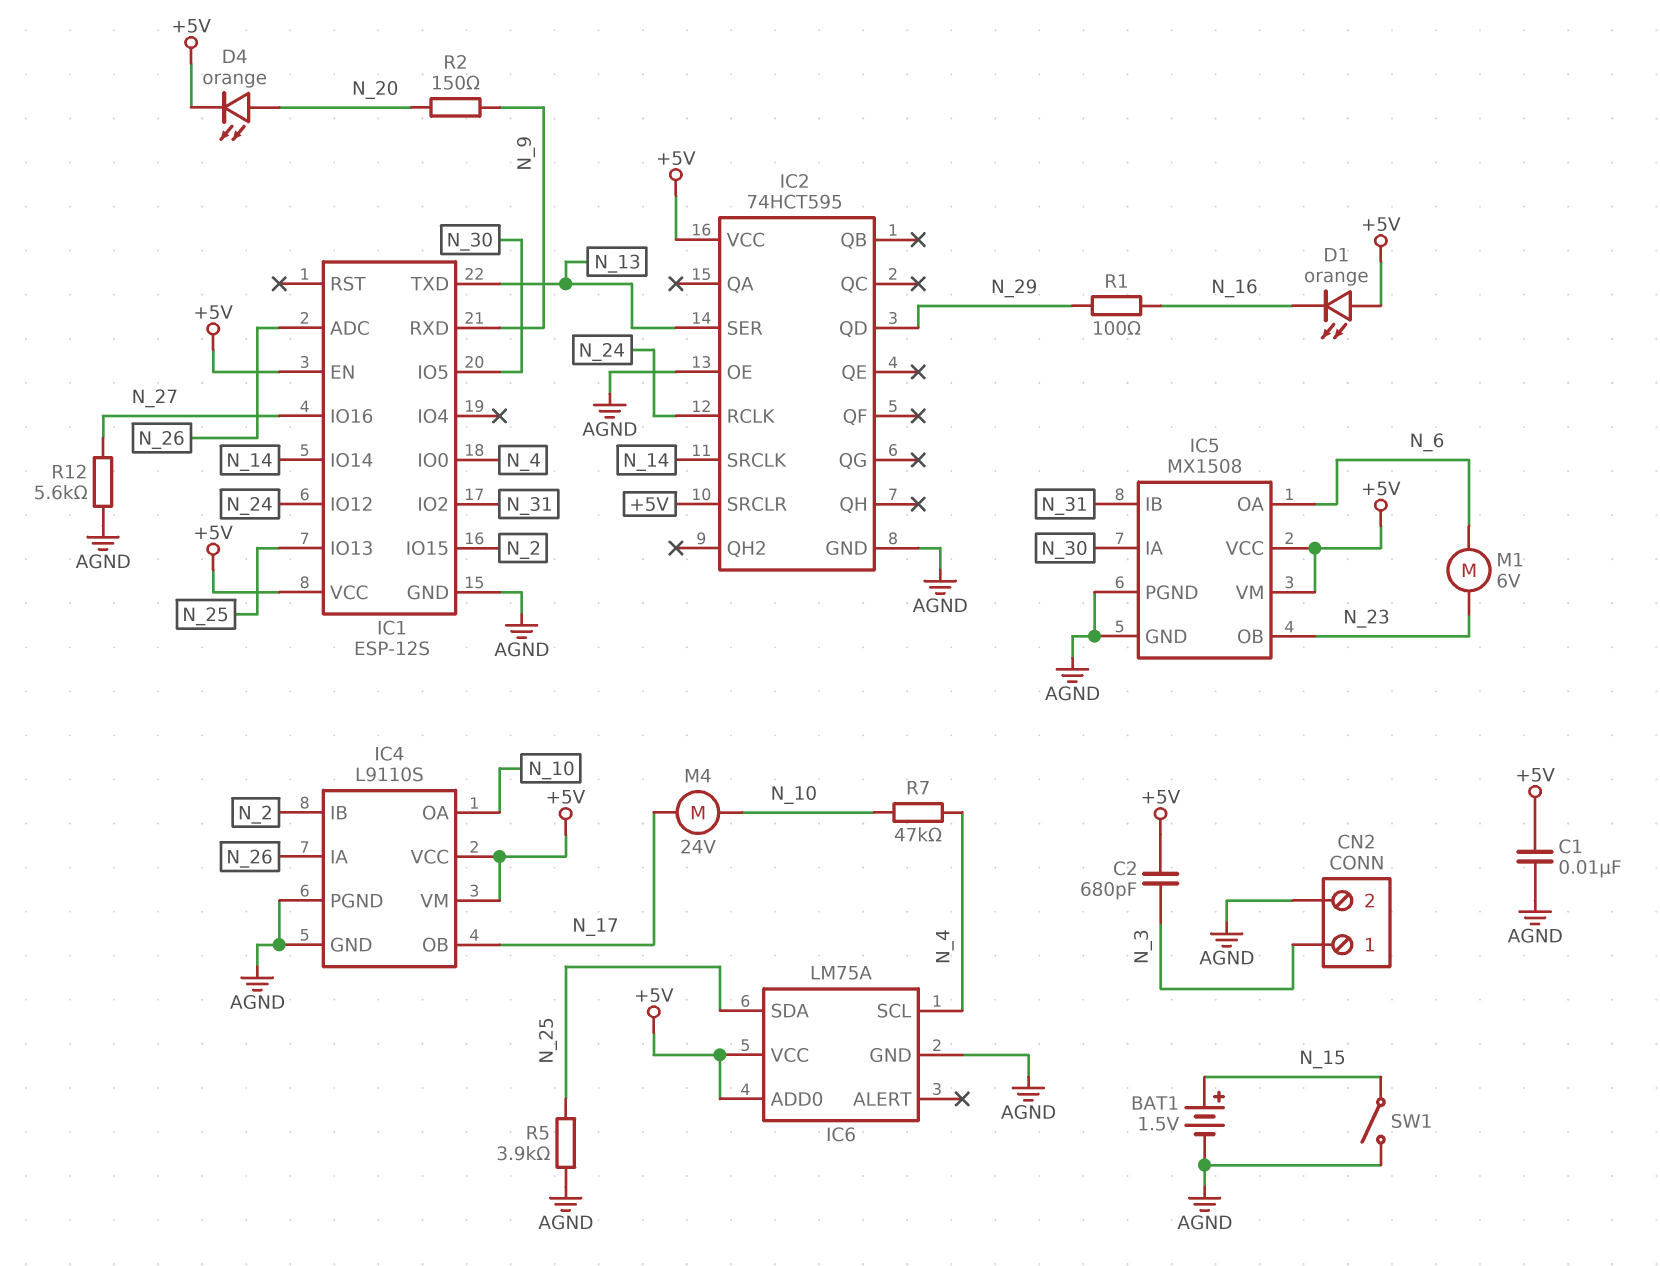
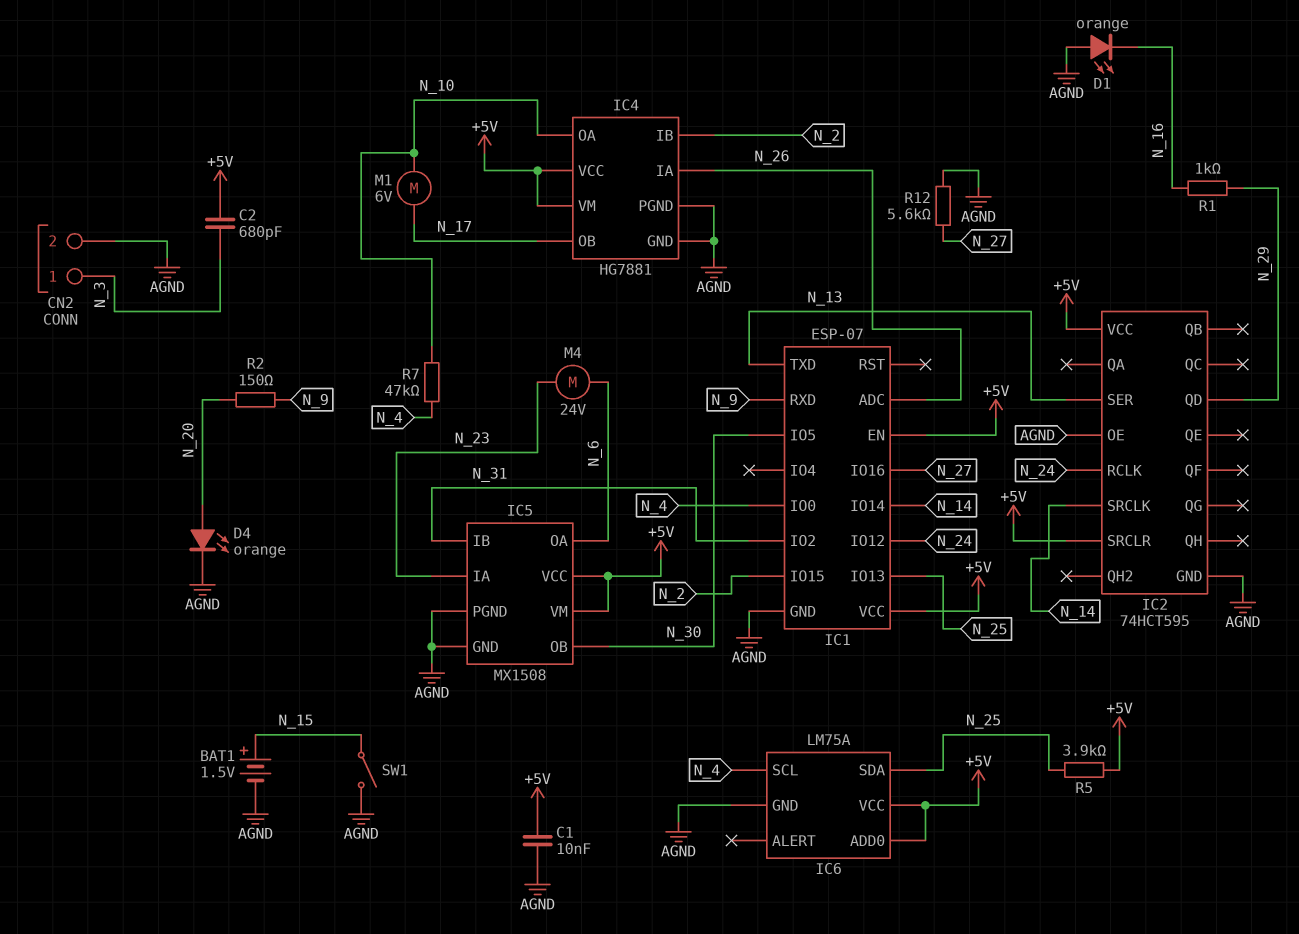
D1: LED orange (A +5V, K N_16) -> LED orange (A AGND, K N_16)
D4: LED orange (A N_20, K +5V) -> LED orange (A N_20, K AGND)
IC1: ESP-12S -> ESP-07
IC4: L9110S -> HG7881
IC5 pin IA: N_30 -> N_23
IC5 pin OB: N_23 -> N_30
M1: motor 6V (N_6, N_23) -> motor 6V (N_10, N_17)
M4: motor 24V (N_10, N_17) -> motor 24V (N_6, N_23)
R1: 100 (N_16, N_29) -> 1k (N_16, N_29)
R5: 3.9k (AGND, N_25) -> 3.9k (+5V, N_25)

